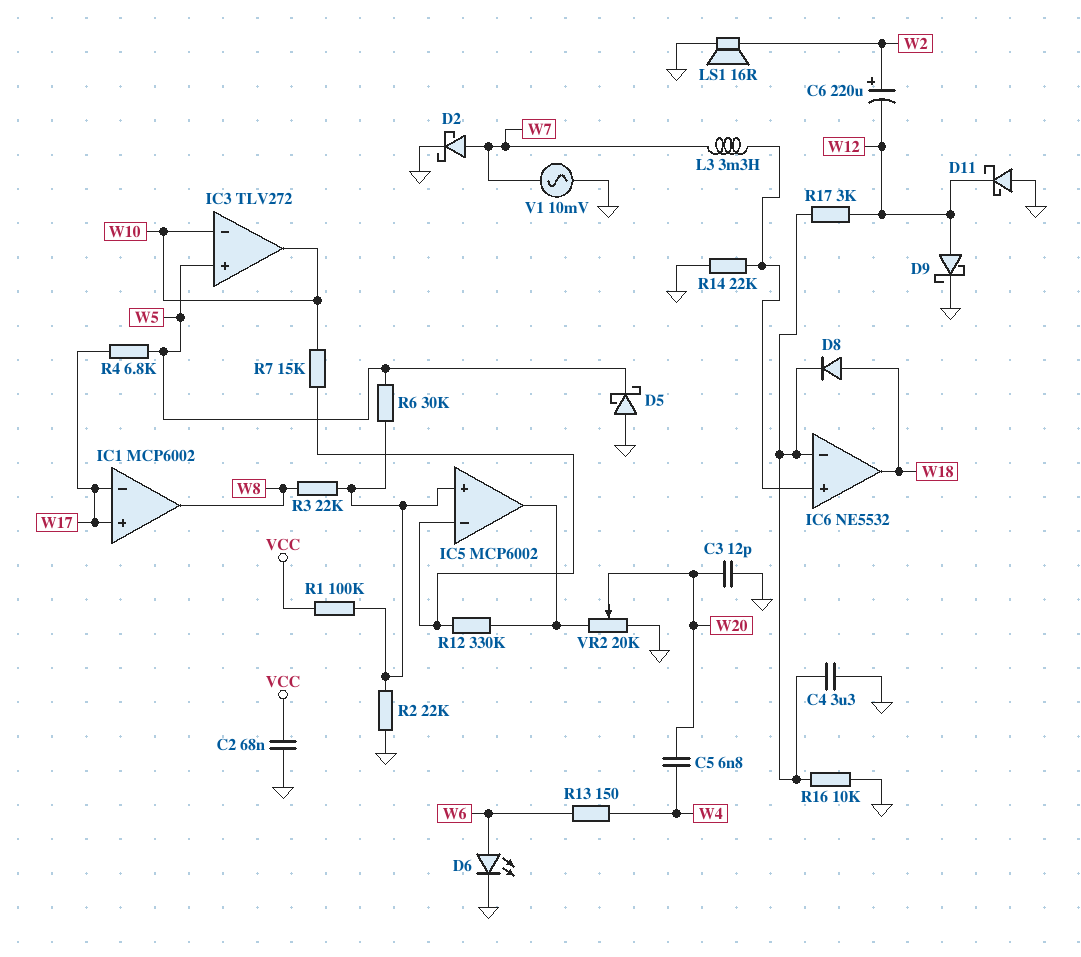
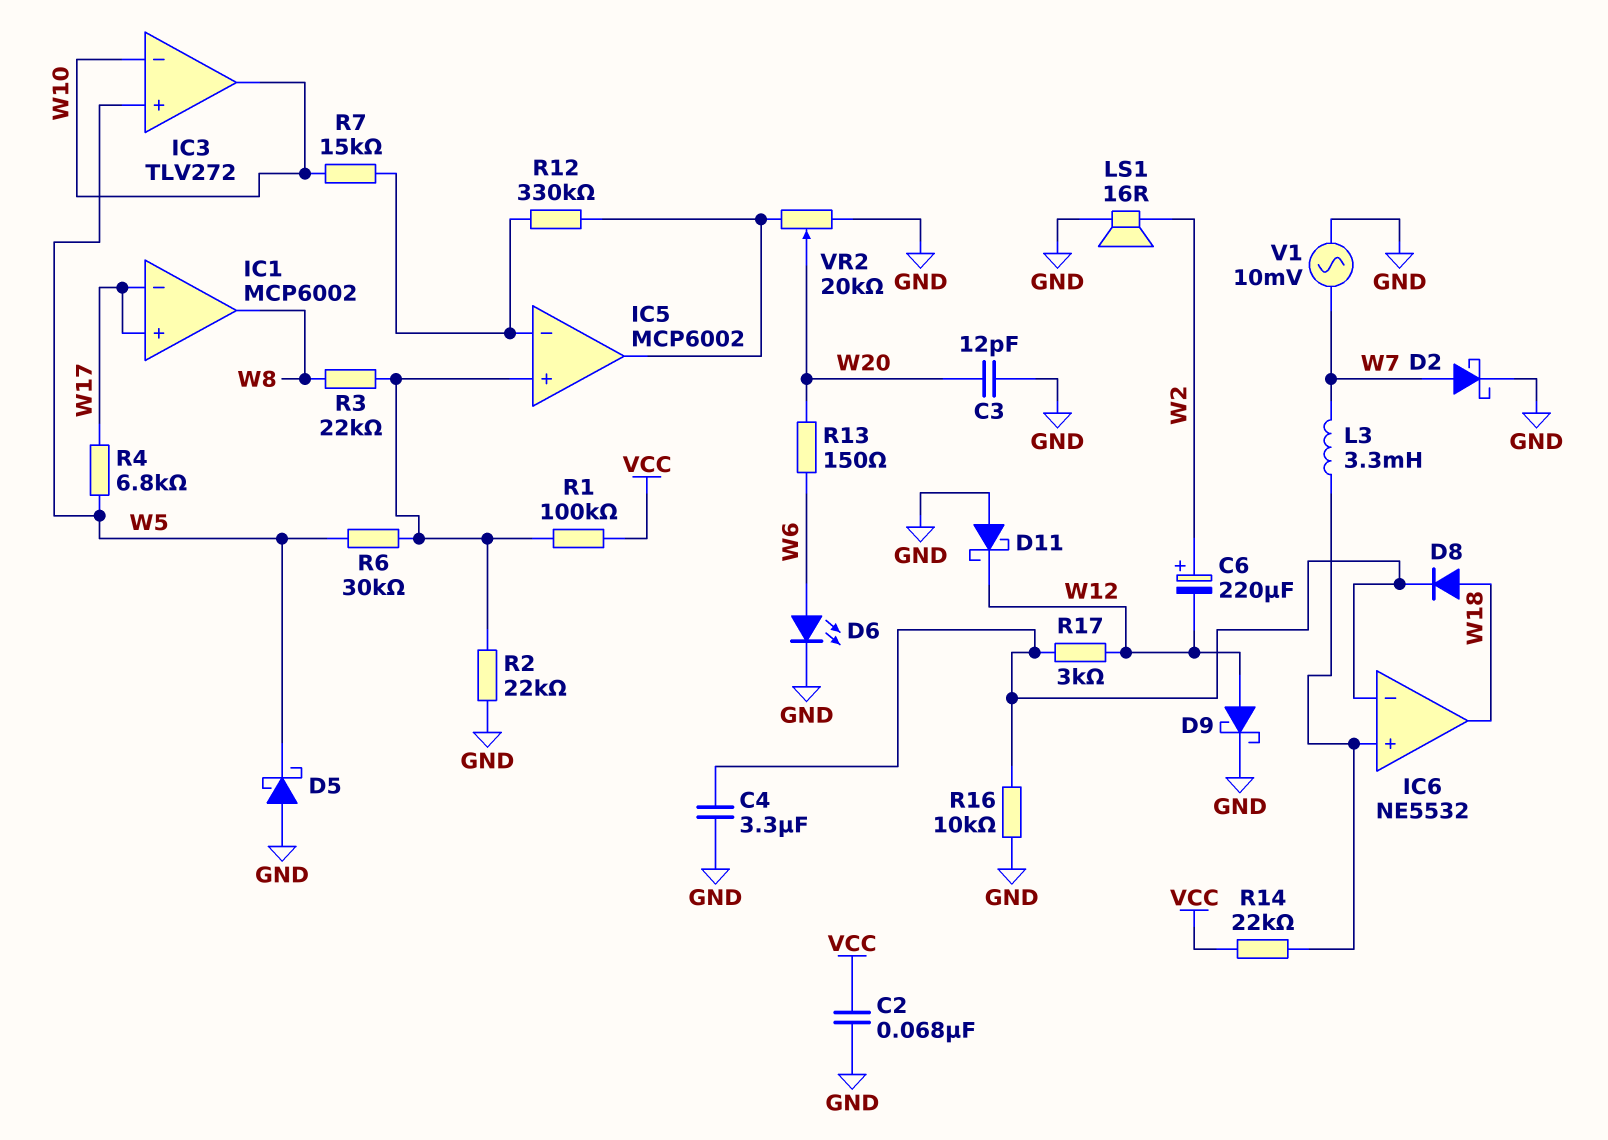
C5: 6.8nF (W4, W20) -> none
R13: 150 (W4, W6) -> 150 (W6, W20)
R14: 22k (GND, IC6/in+) -> 22k (IC6/in+, VCC)

